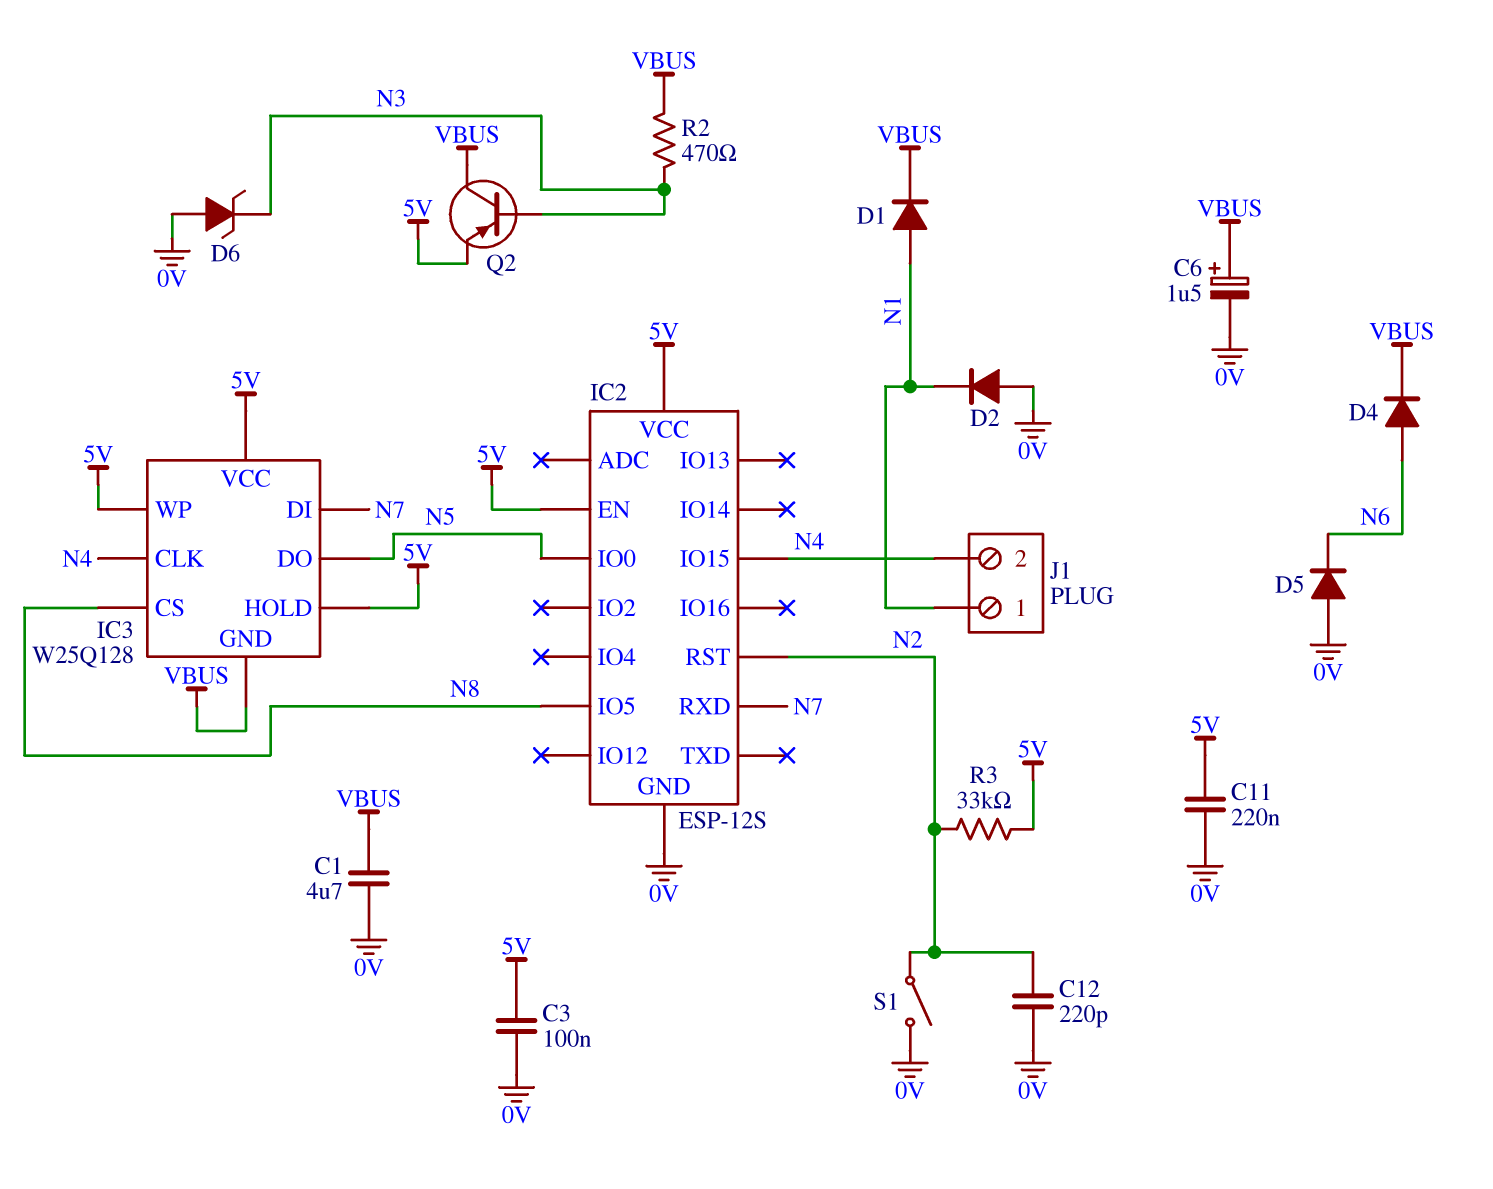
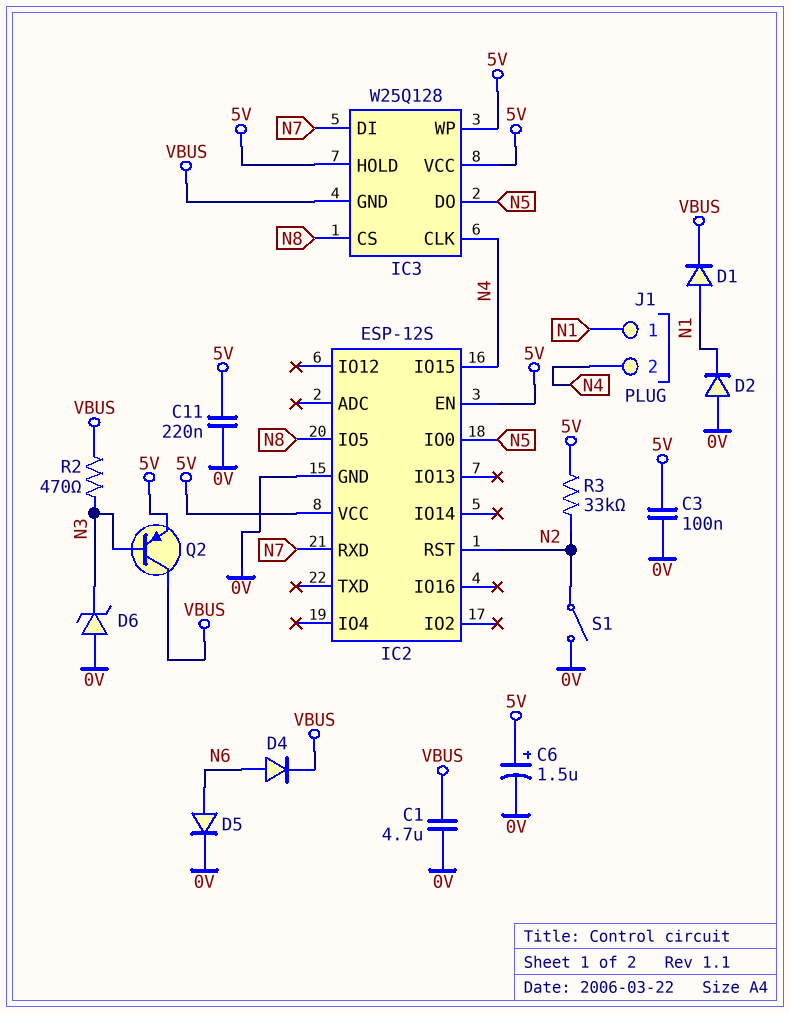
C6: 1.5uF (plus VBUS, minus 0V) -> 1.5uF (plus 5V, minus 0V)
C12: 220pF (0V, N2) -> none
D5: diode (A 0V, K N6) -> diode (A N6, K 0V)

